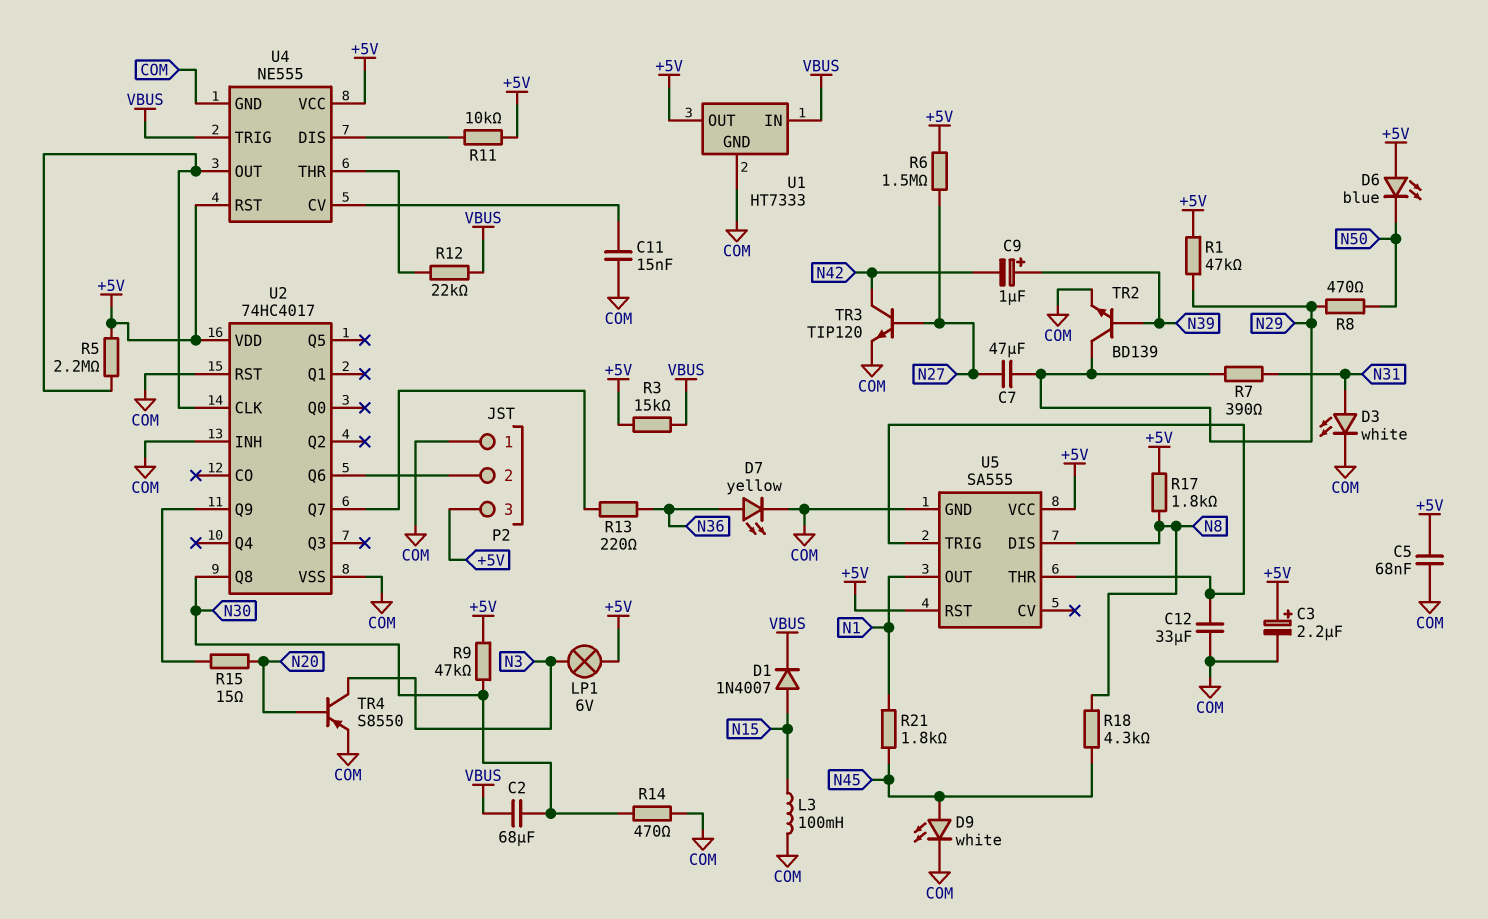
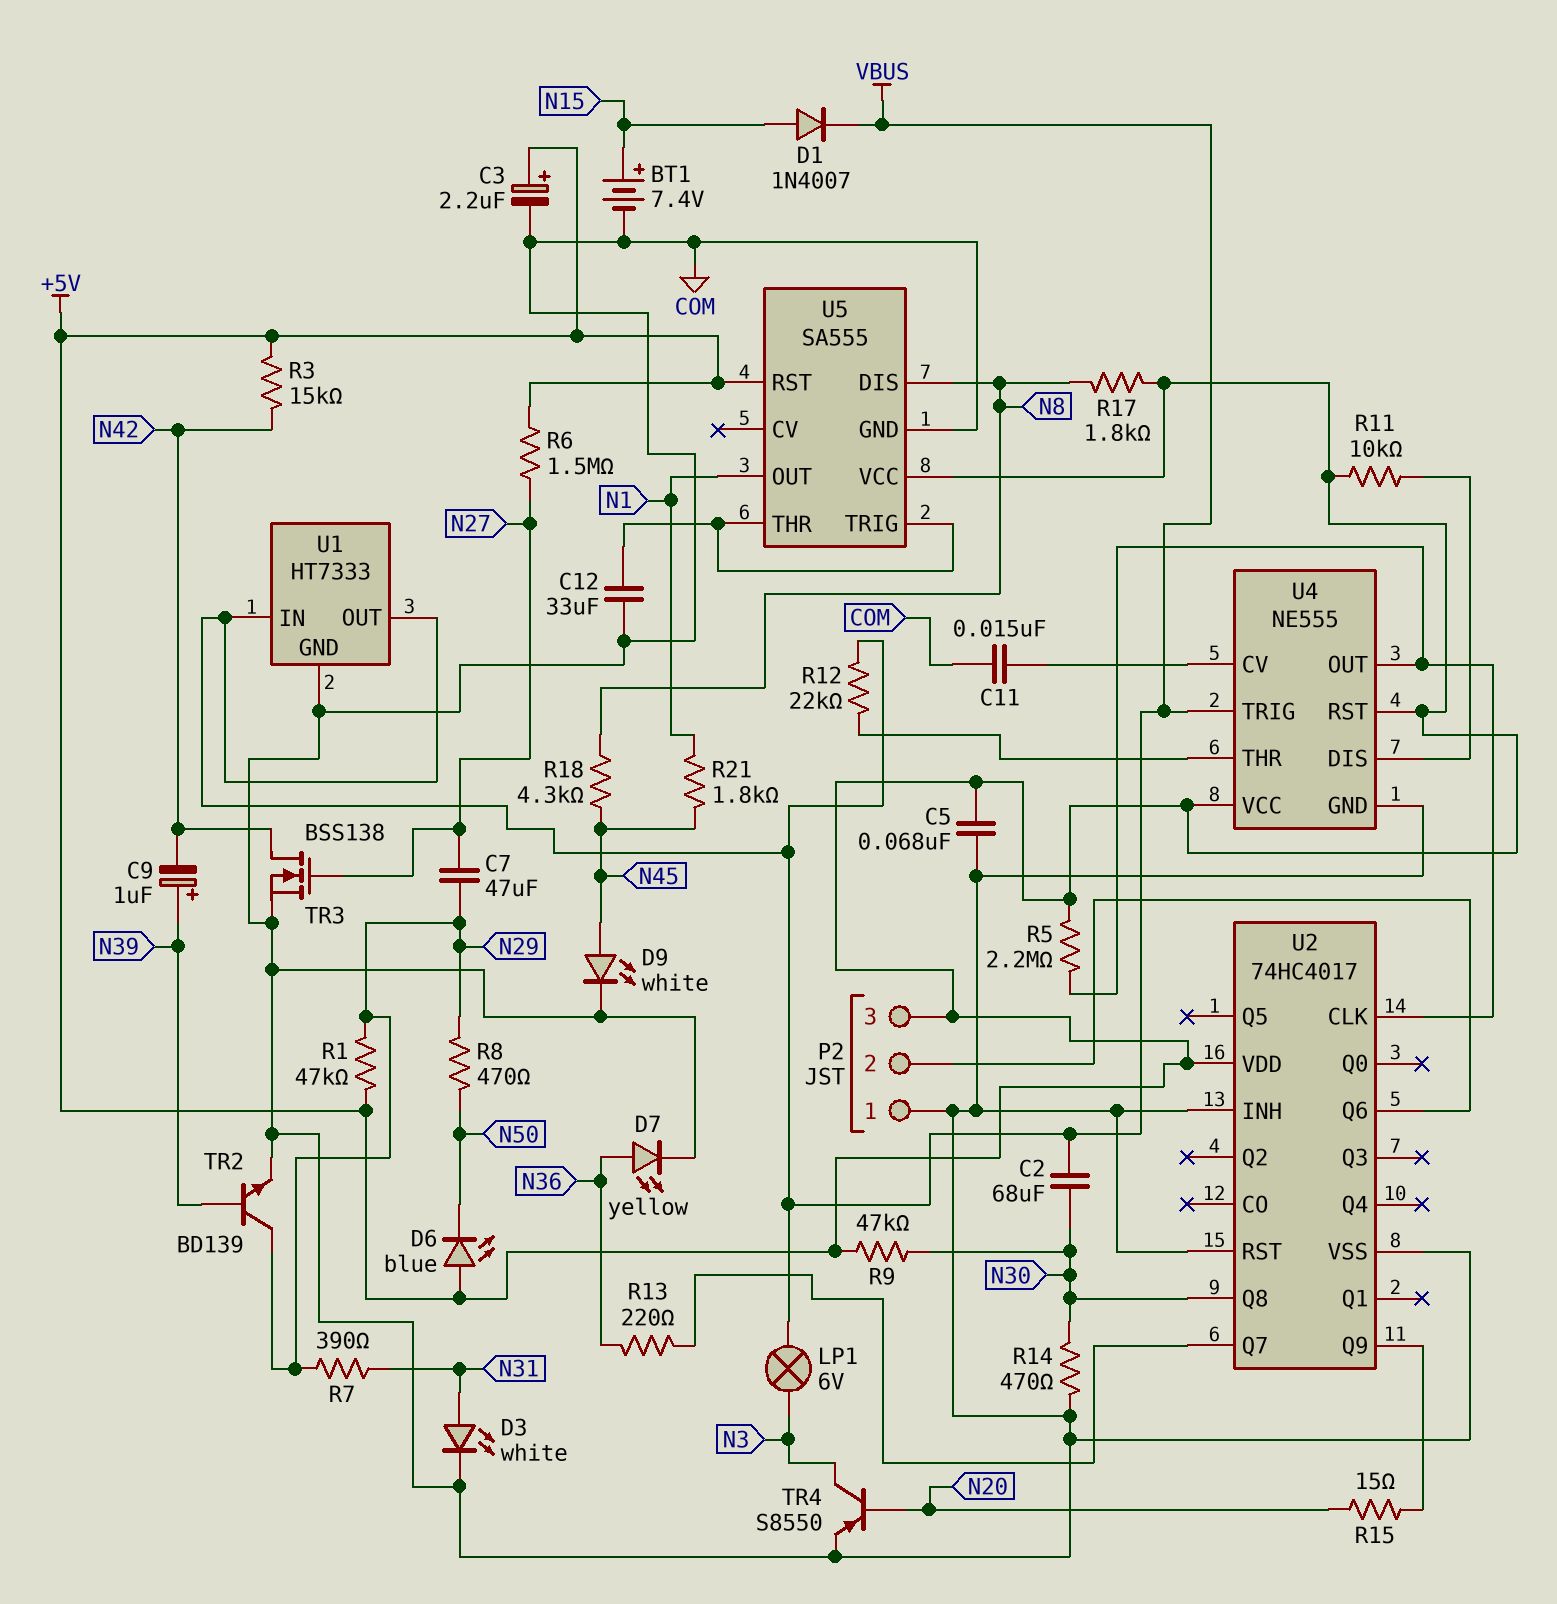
BT1: none -> 7.4V (plus N15, minus COM)
L3: 100mH (COM, N15) -> none
LP1: lamp 6V (+5V, N3) -> lamp 6V (N3, VBUS)
R3: 15k (+5V, VBUS) -> 15k (+5V, N42)
TR3: NPN TIP120 (B N27, C N42, E COM) -> NMOS BSS138 (G N27, D N42, S COM)
U1 pin OUT: +5V -> VBUS

